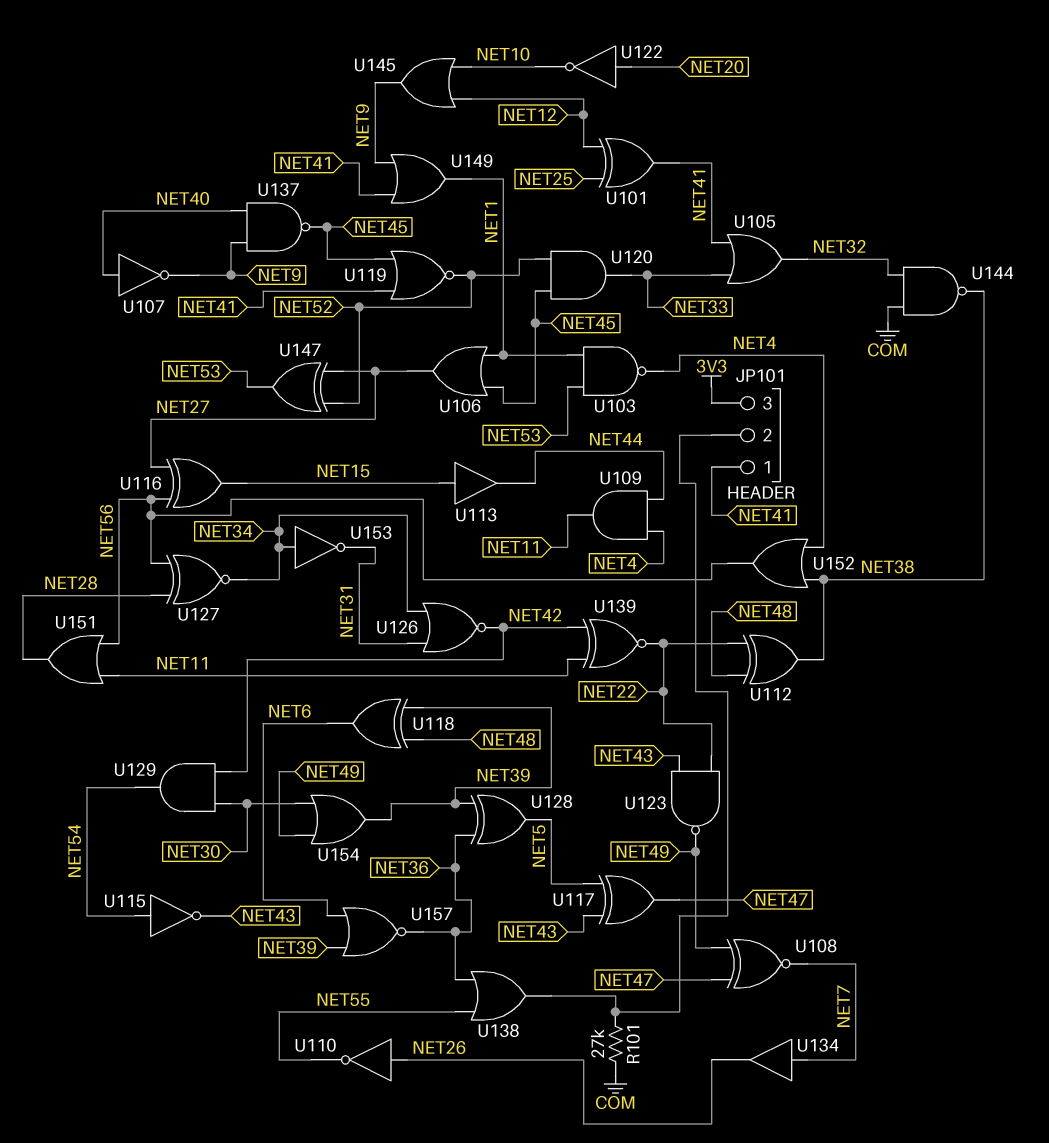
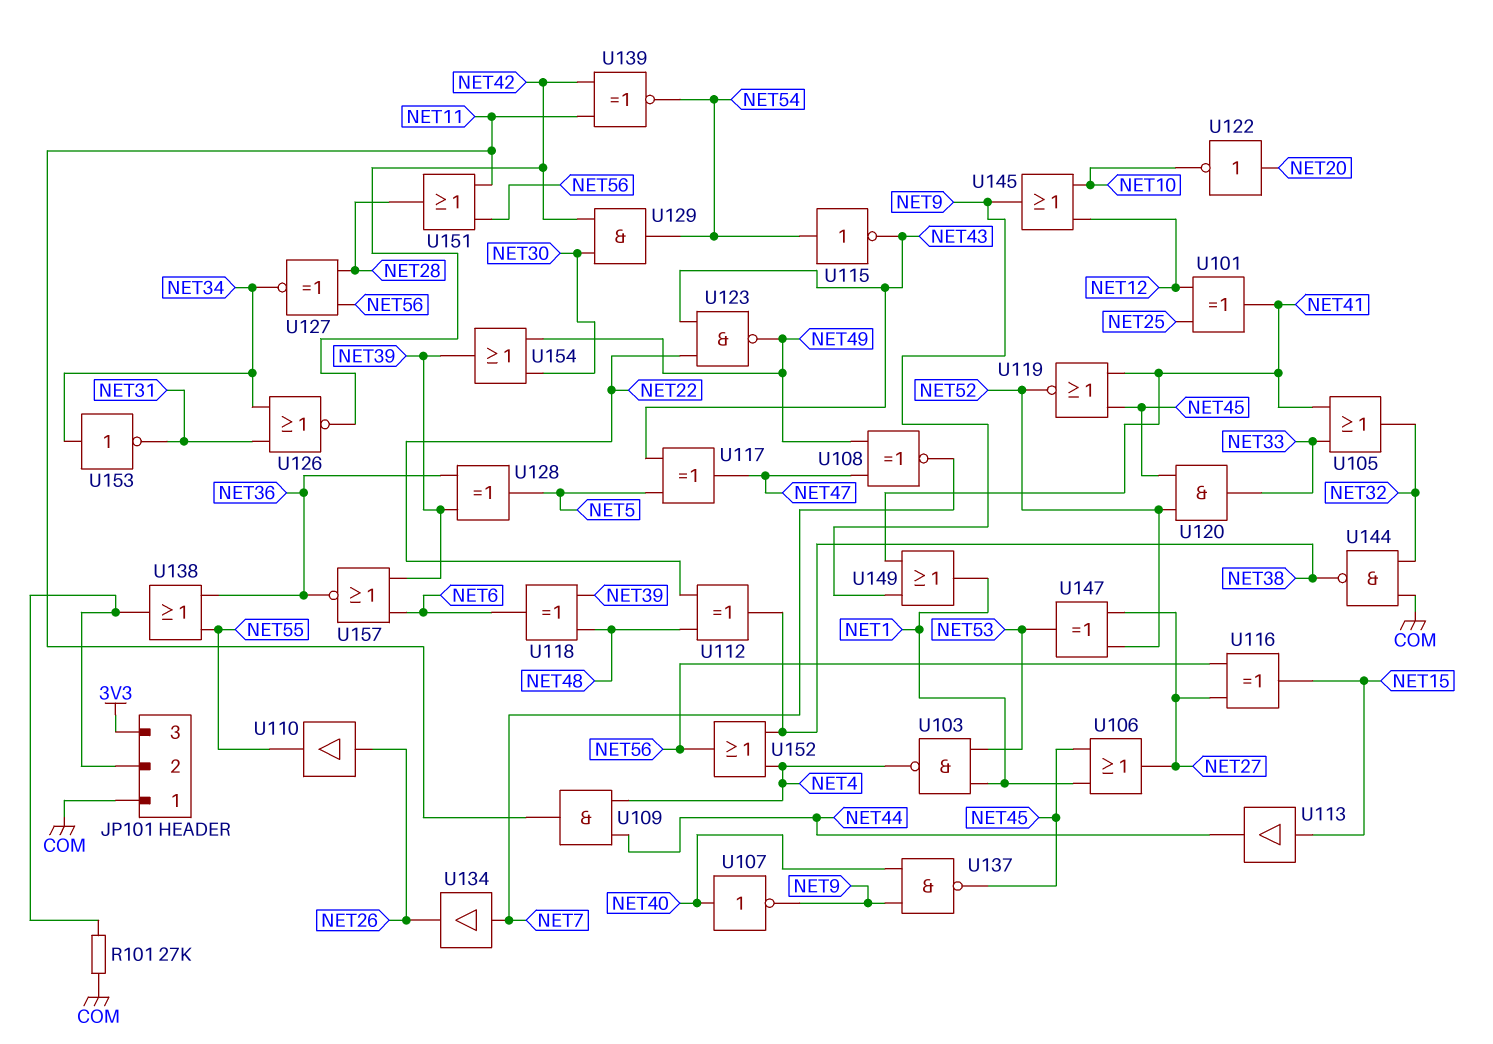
JP101 pin 1: NET41 -> COM
U110: NOT (in NET26, out NET55) -> buffer (in NET26, out NET55)
U139: XNOR (in NET11, in NET42, out NET22) -> XNOR (in NET11, in NET42, out NET54)

